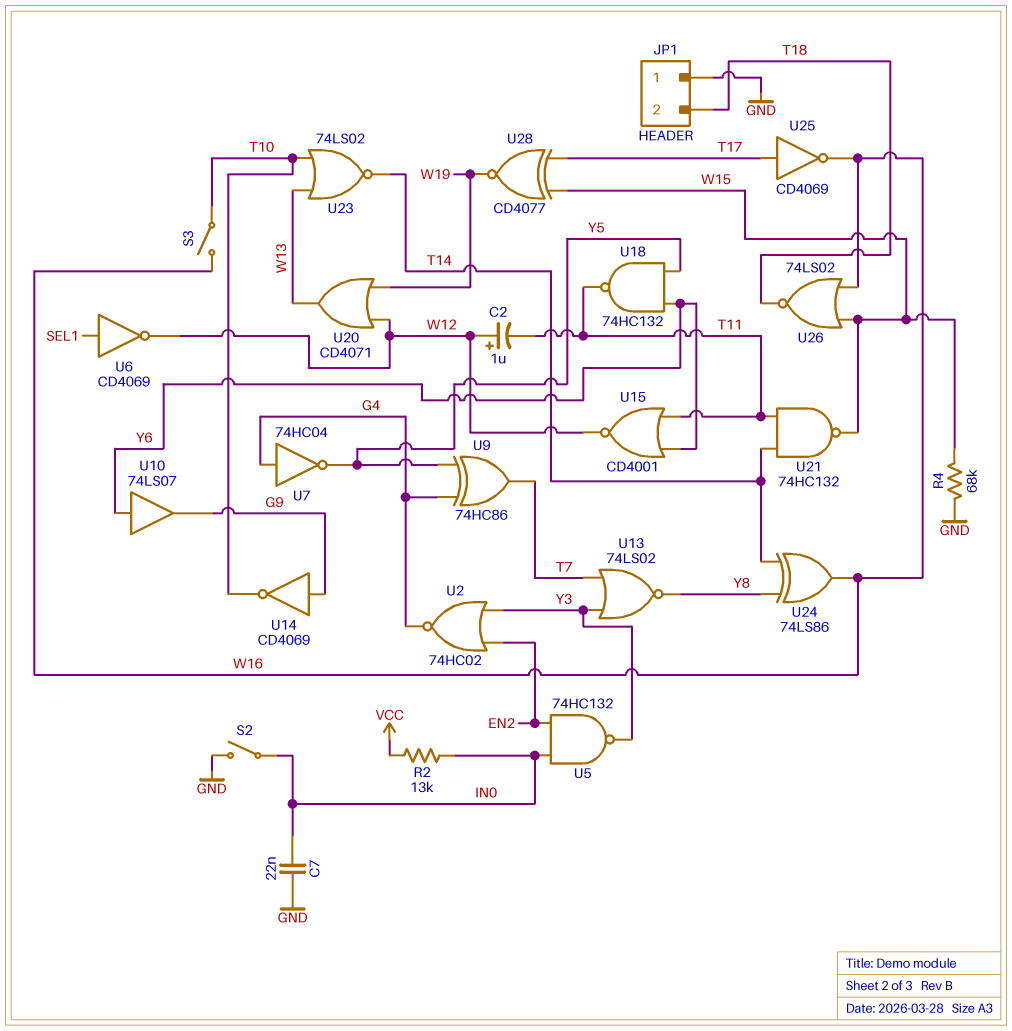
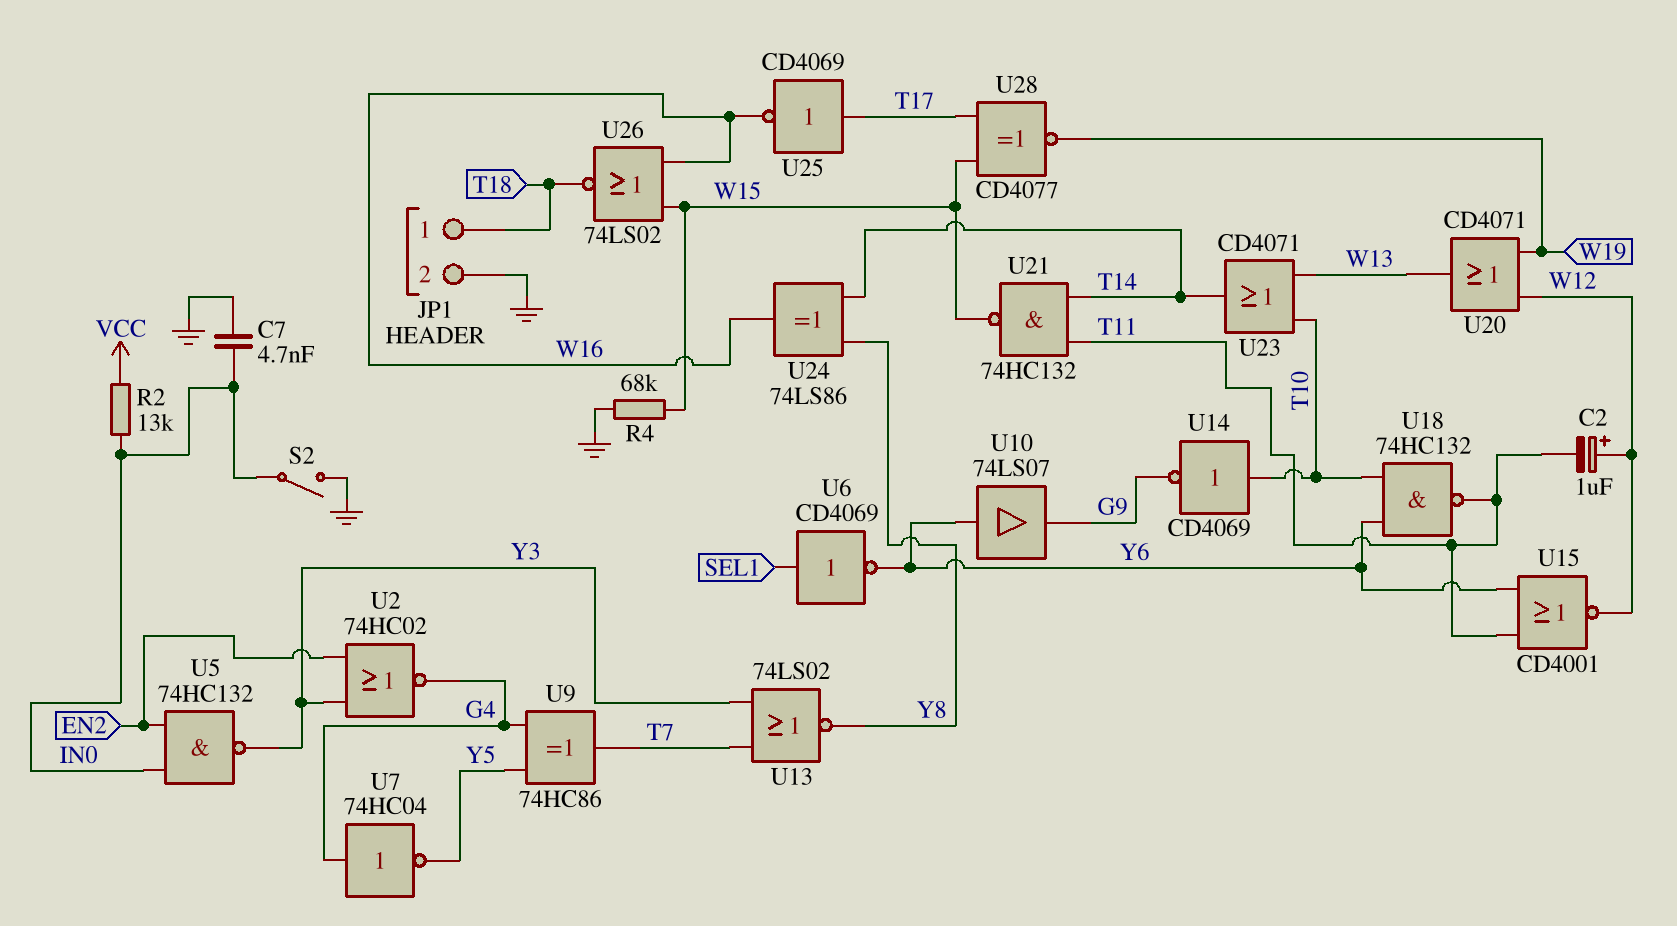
C7: 22nF (GND, IN0) -> 4.7nF (GND, IN0)
JP1 pin 1: GND -> T18
JP1 pin 2: T18 -> GND
S3: switch (T10, W16) -> none
U6: NOT CD4069 (in SEL1, out W12) -> NOT CD4069 (in SEL1, out Y6)
U14: NOT CD4069 (in G9, out T10) -> NOT CD4069 (in T10, out G9)
U18: NAND 74HC132 (in Y5, in Y6, out T11) -> NAND 74HC132 (in T10, in Y6, out T11)
U23: NOR 74LS02 (in T10, in W13, out T14) -> OR CD4071 (in T10, in W13, out T14)

